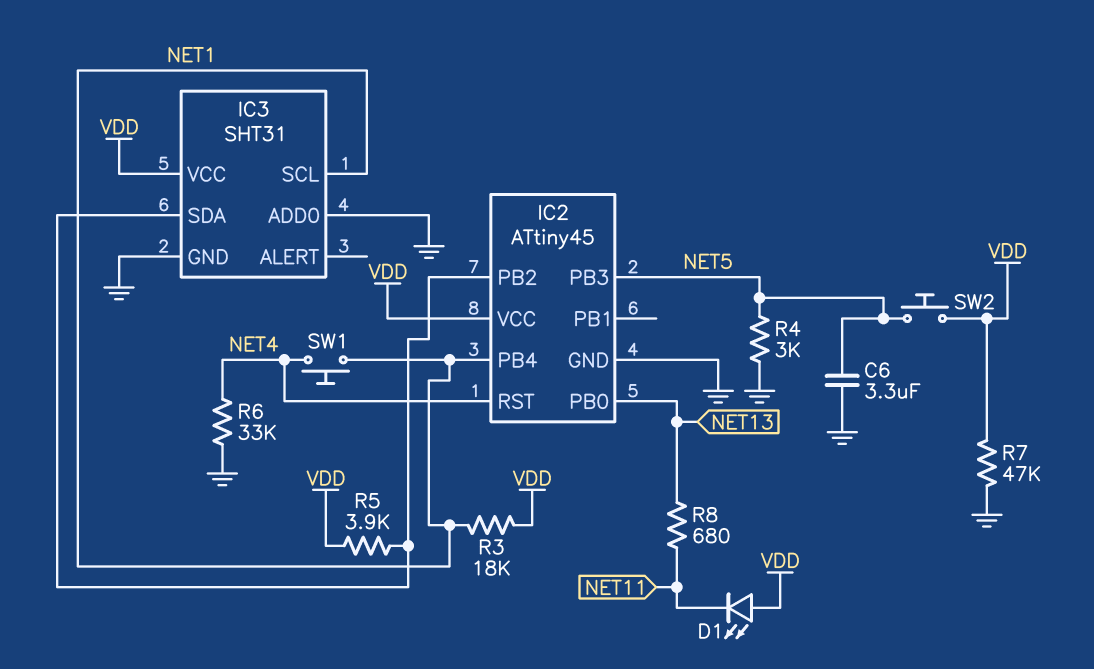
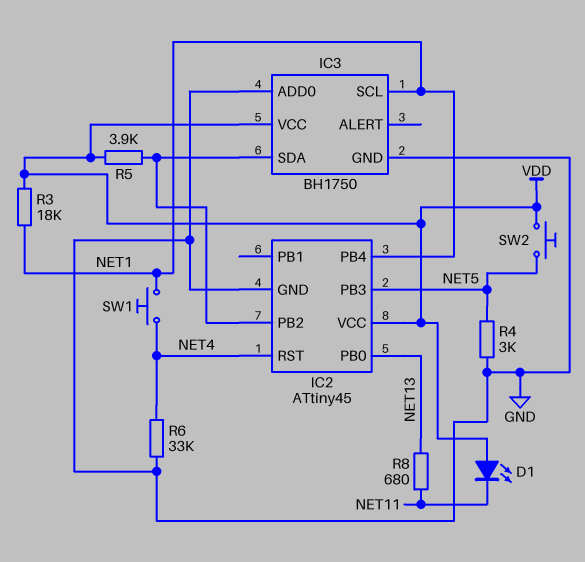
C6: 3.3uF (GND, NET5) -> none
IC3: SHT31 -> BH1750
R7: 47k (GND, VDD) -> none

